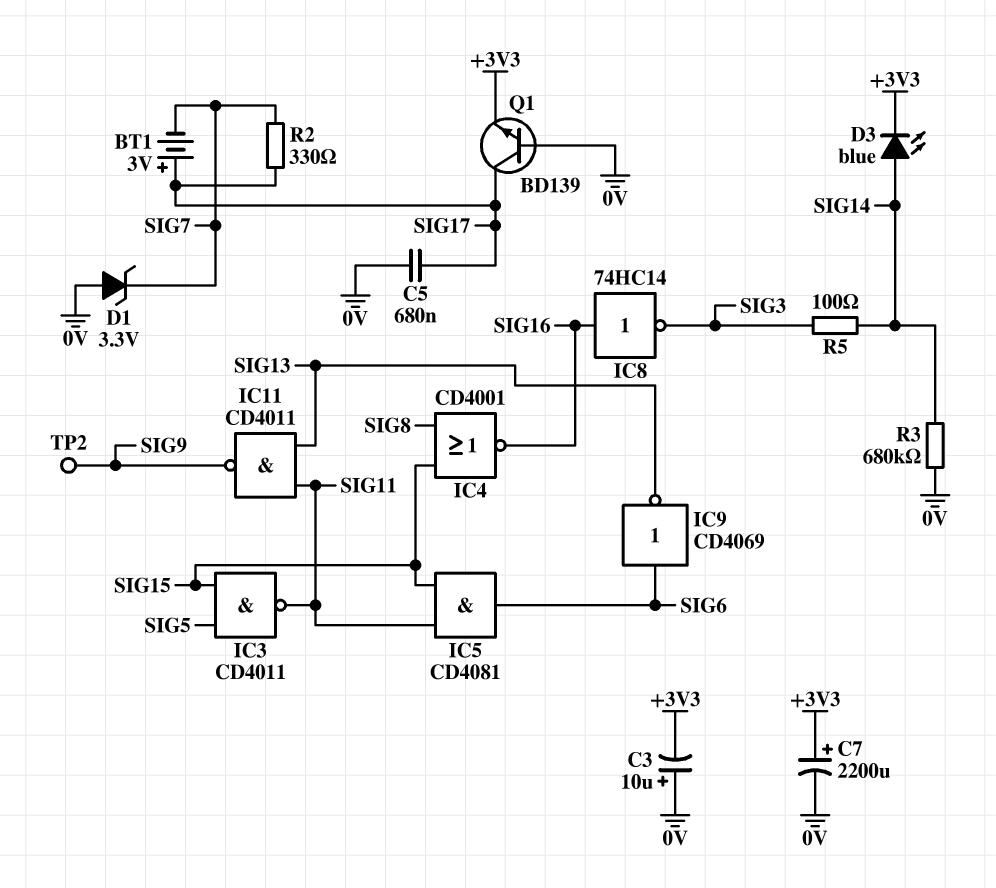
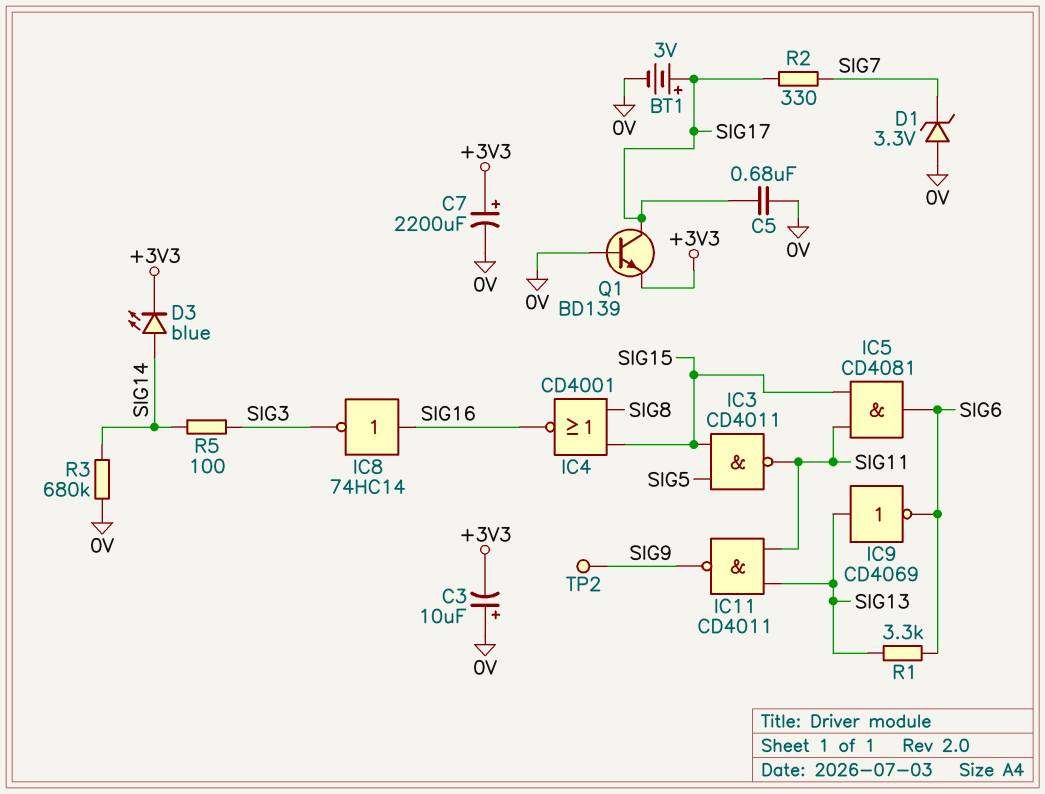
BT1: 3V (plus SIG17, minus SIG7) -> 3V (plus SIG17, minus 0V)
IC9: NOT CD4069 (in SIG6, out SIG13) -> NOT CD4069 (in SIG13, out SIG6)
R1: none -> 3.3k (SIG6, SIG13)

